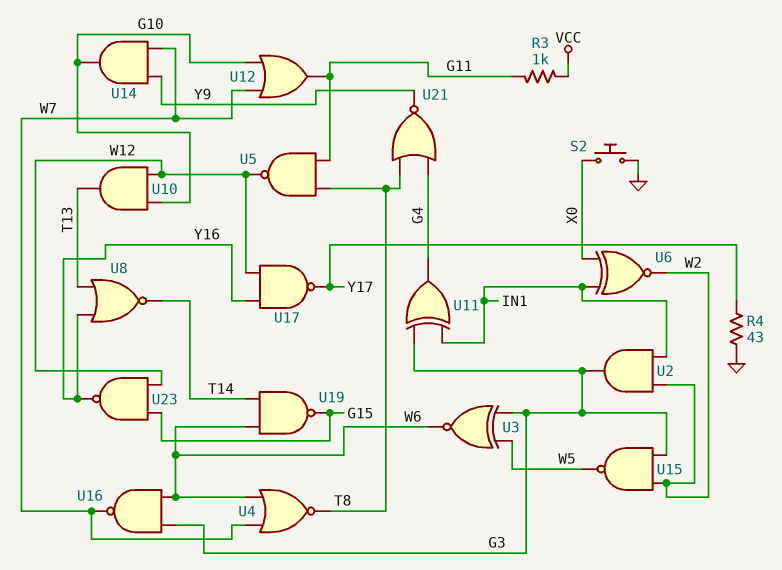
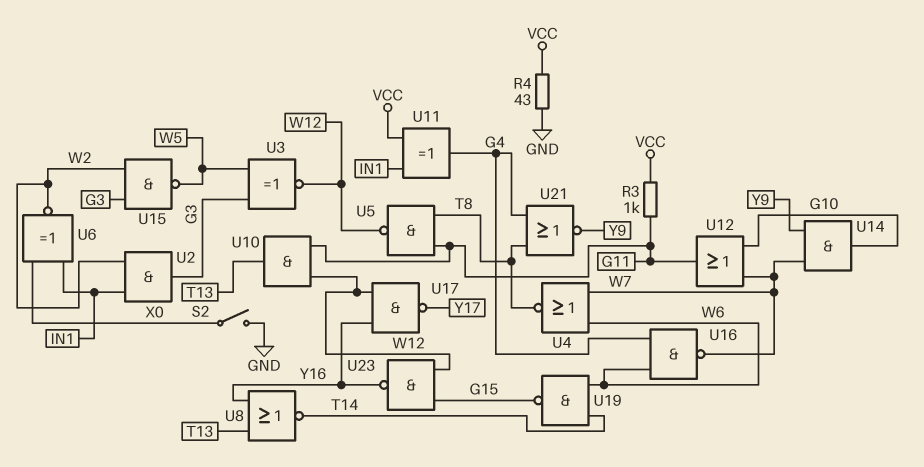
R4: 43 (GND, Y17) -> 43 (GND, VCC)
S2: button (GND, X0) -> switch (GND, X0)
U3: XNOR (in G3, in W5, out W6) -> XNOR (in G3, in W5, out W12)
U10: AND (in G10, in W12, out T13) -> AND (in G11, in W12, out T13)
U11: XOR (in G3, in IN1, out G4) -> XOR (in IN1, in VCC, out G4)
U16: NAND (in G3, in W6, out W7) -> NAND (in G4, in W6, out W7)

